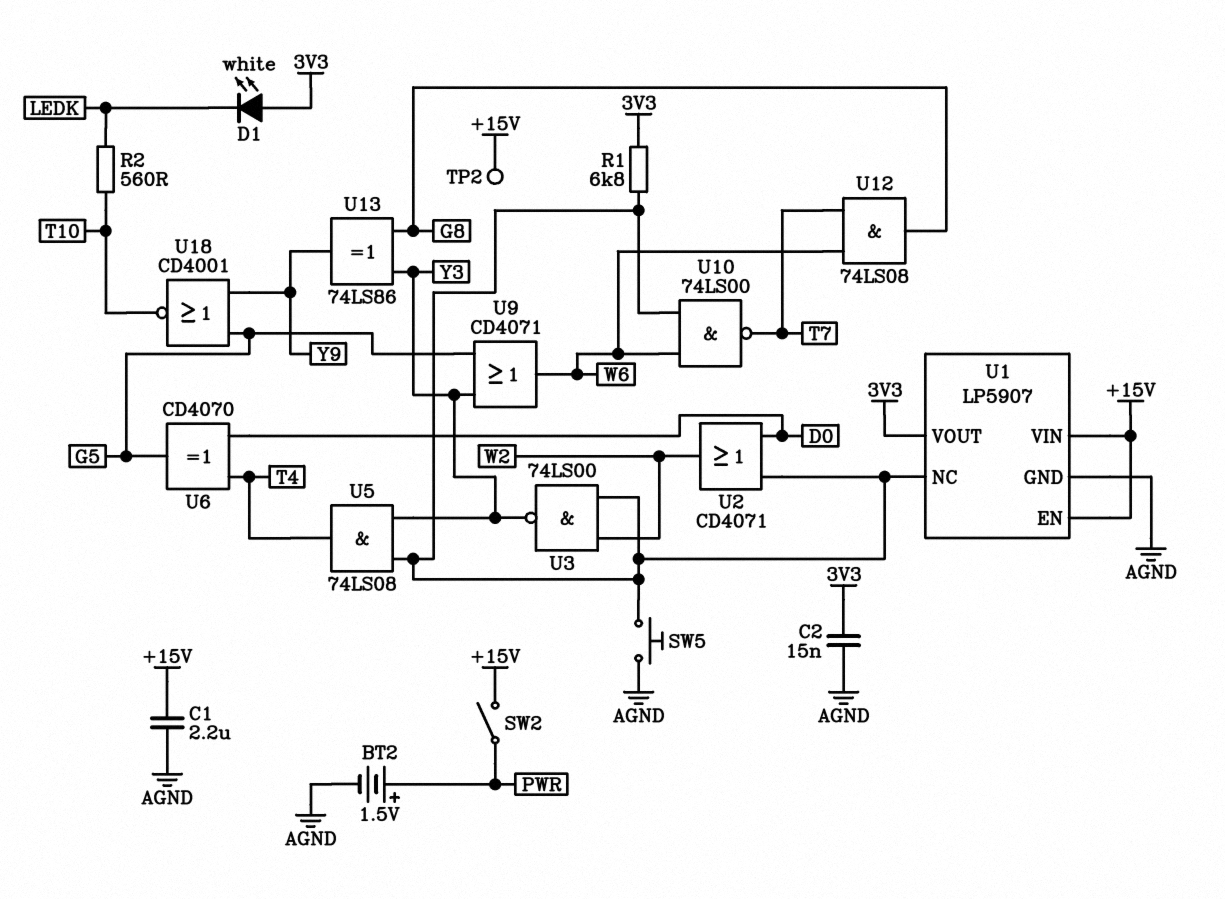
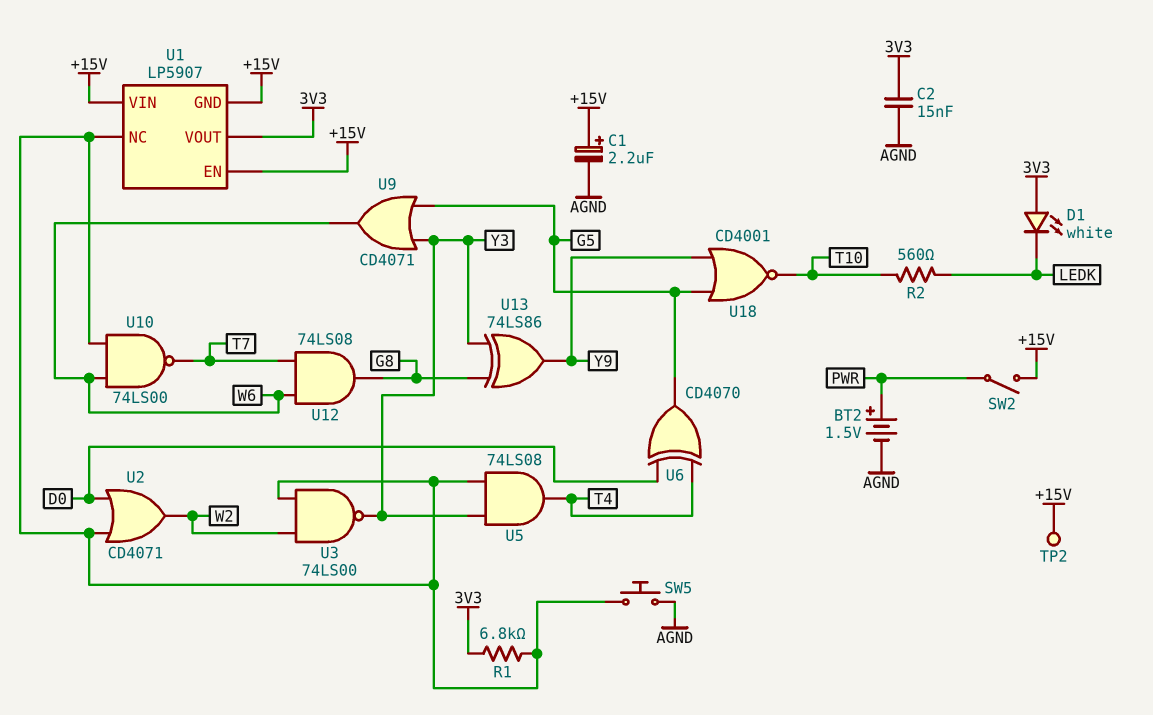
C1: 2.2uF (+15V, AGND) -> 2.2uF (plus +15V, minus AGND)
U1 pin GND: AGND -> +15V

